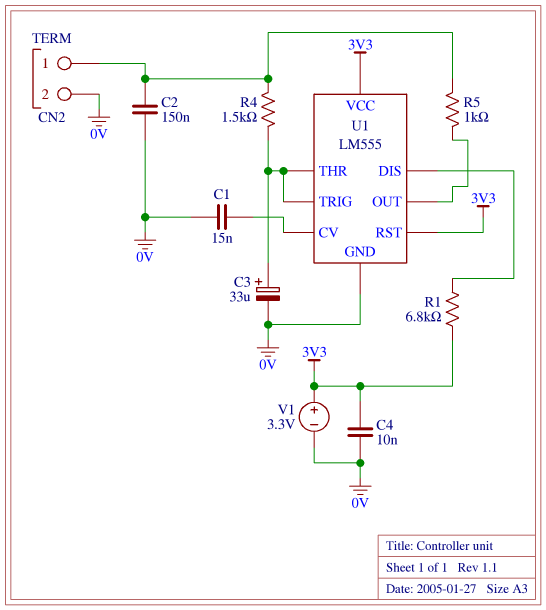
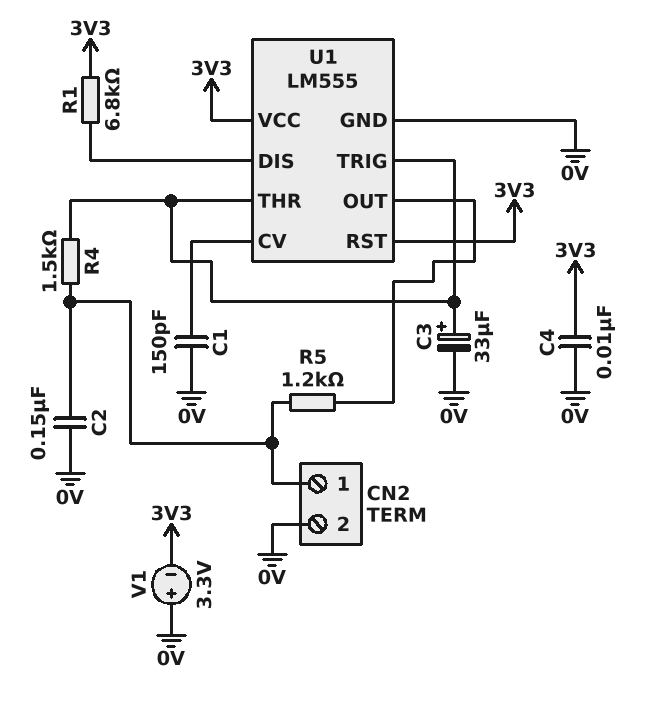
C1: 15nF (0V, U1/CV) -> 150pF (0V, U1/CV)
R5: 1k (CN2/1, U1/OUT) -> 1.2k (CN2/1, U1/OUT)
V1: 3.3V (plus 3V3, minus 0V) -> 3.3V (plus 0V, minus 3V3)

